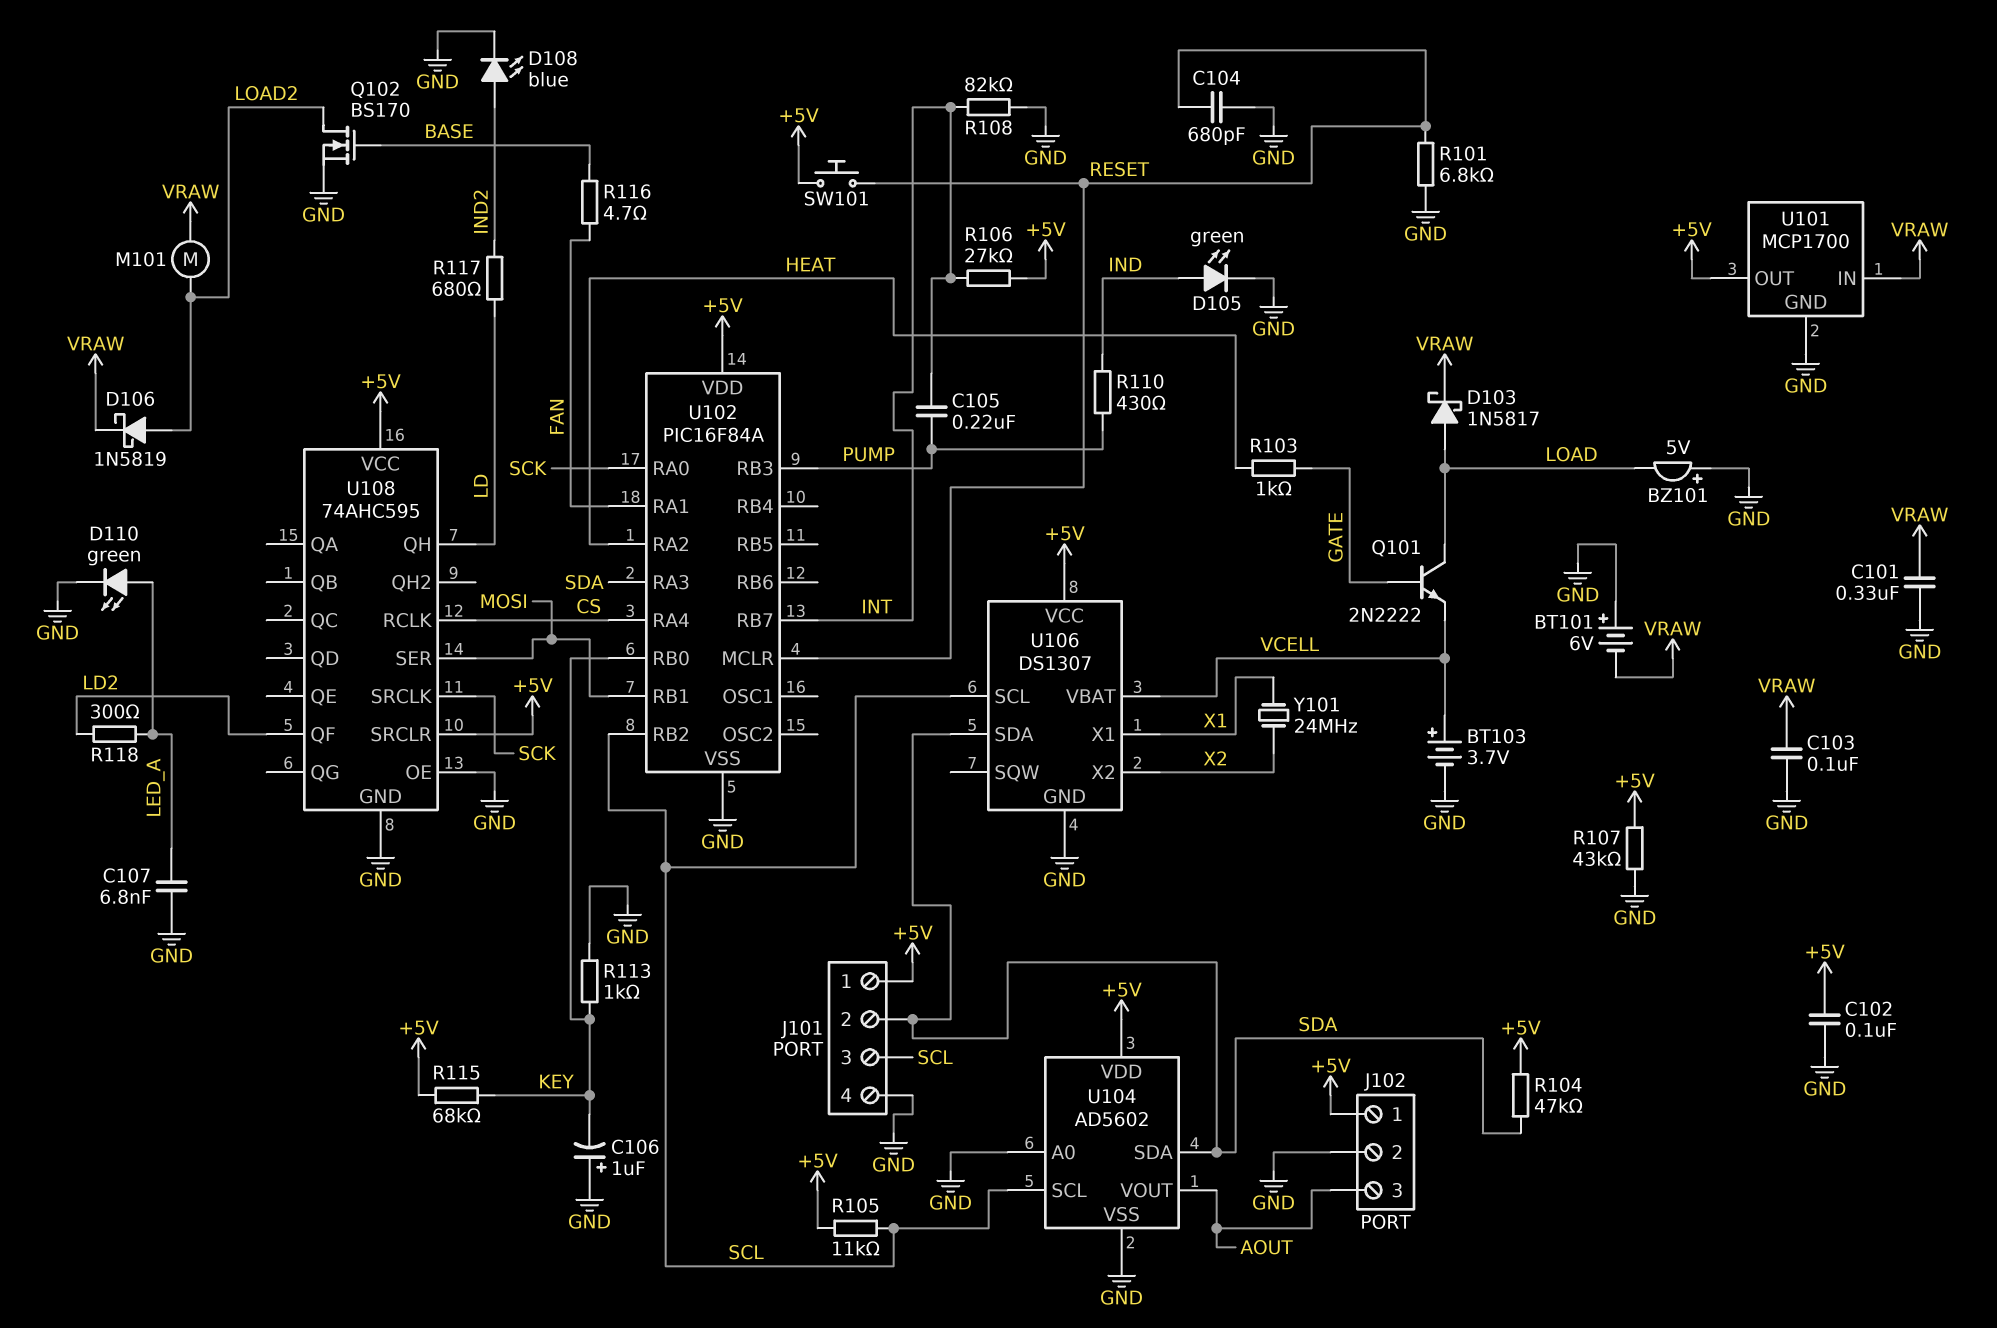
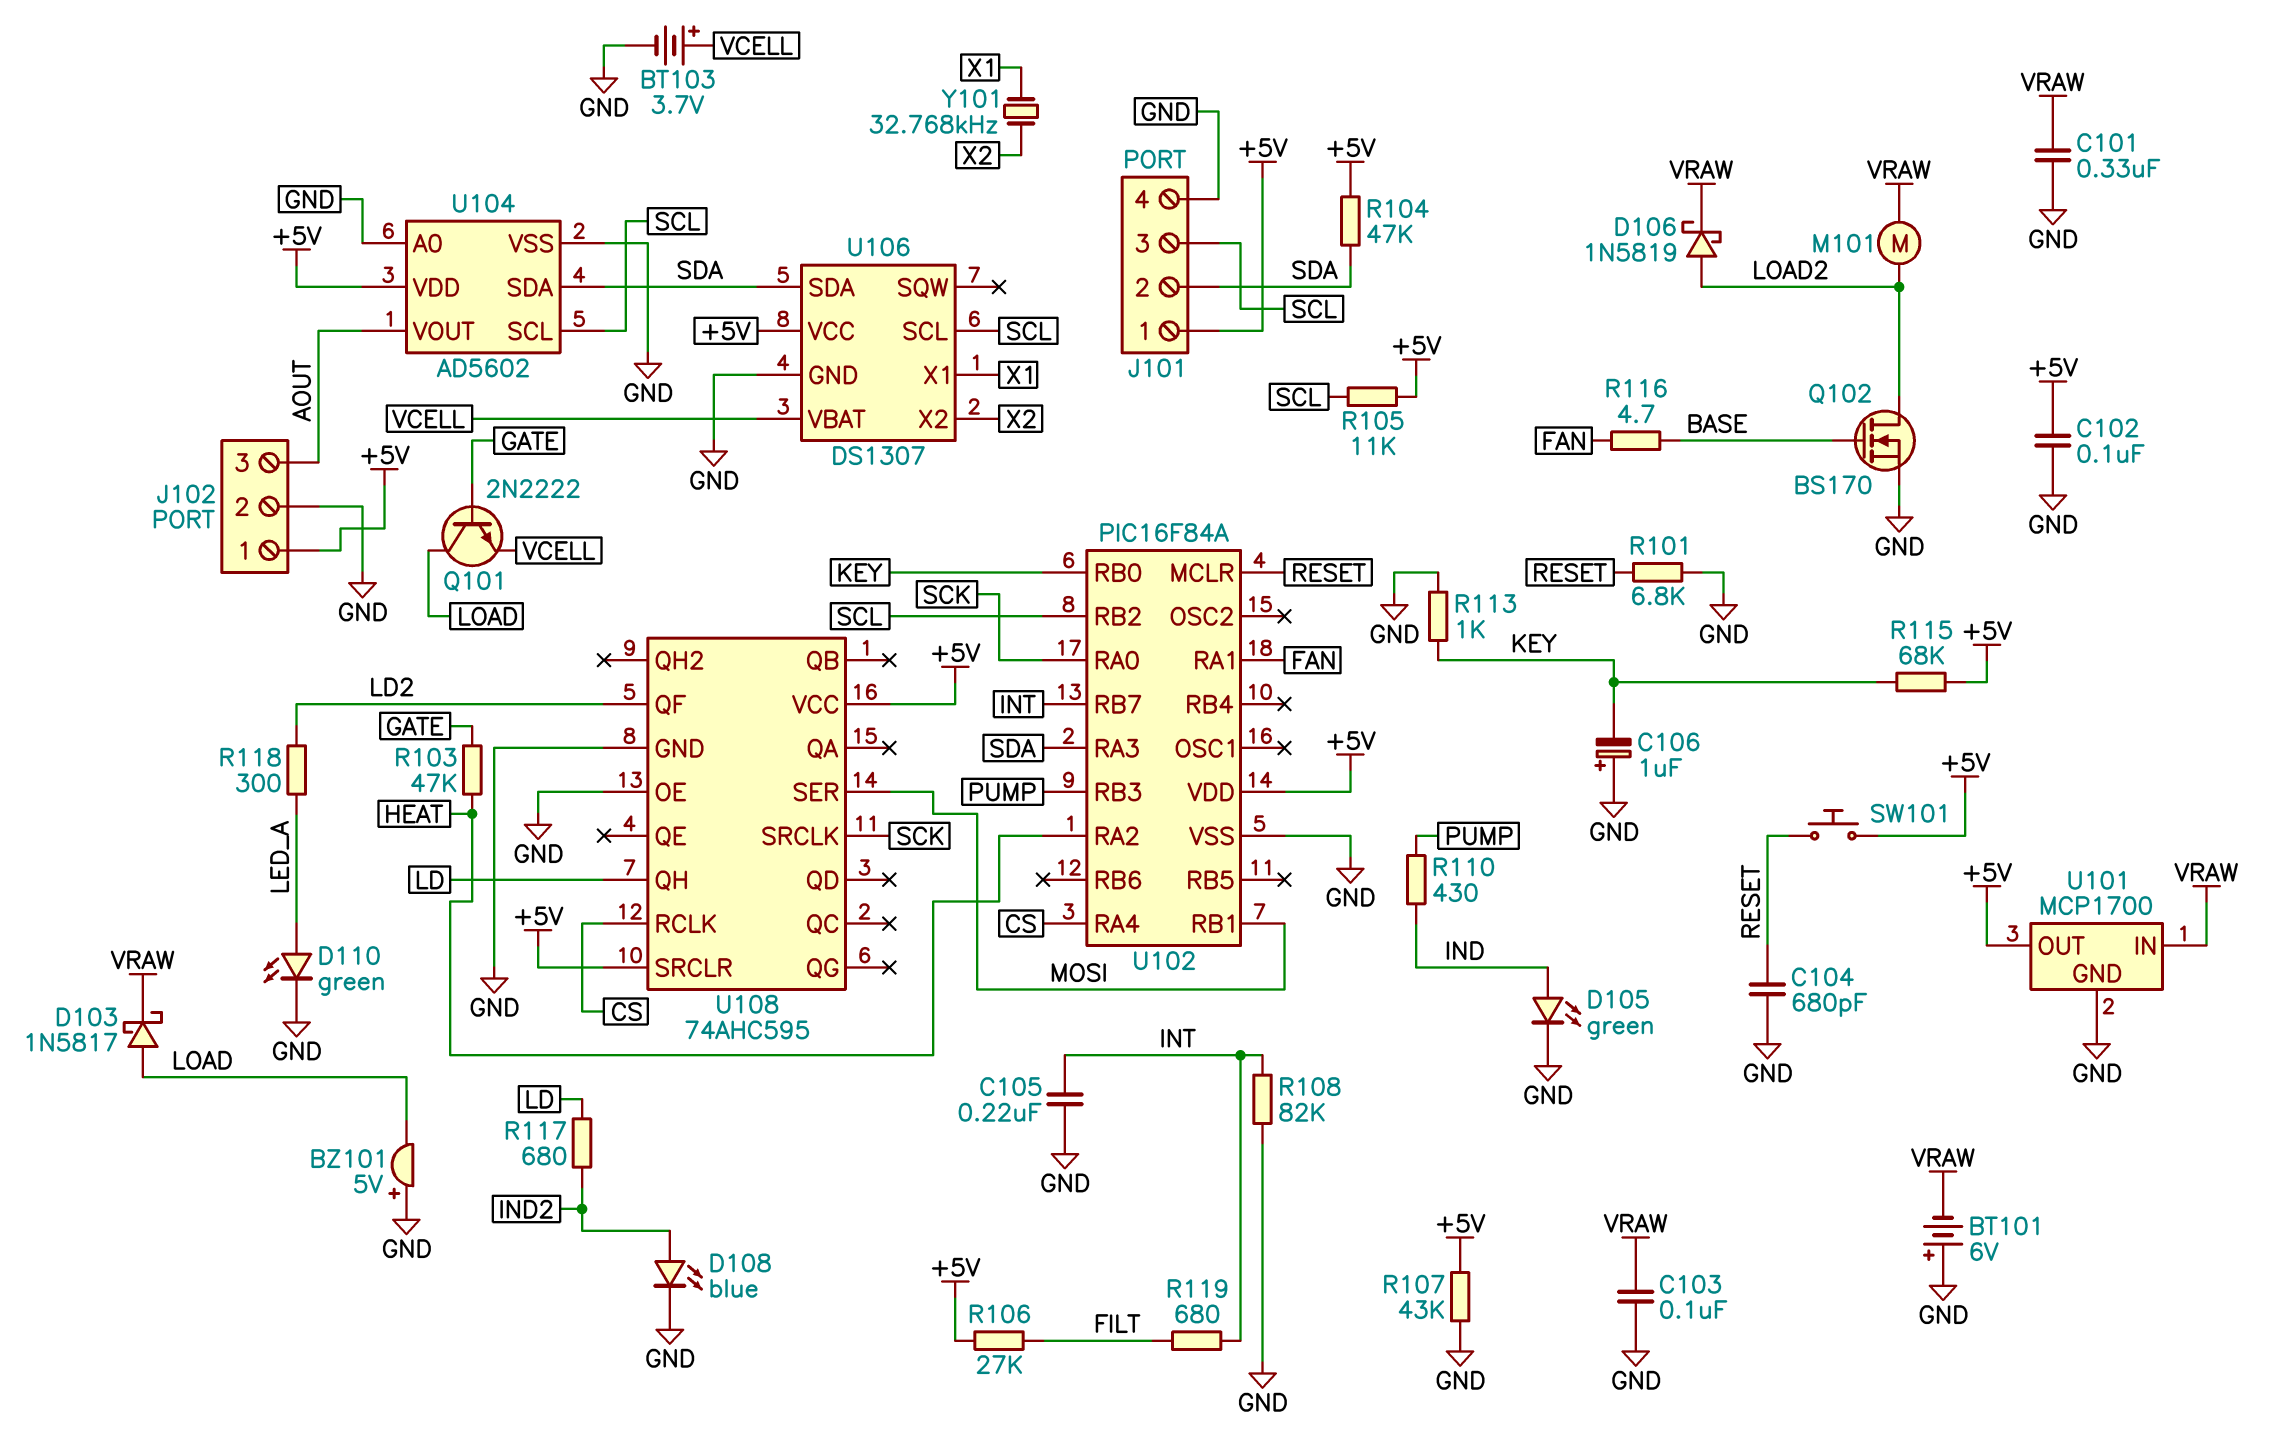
C105: 220nF (INT, PUMP) -> 220nF (GND, INT)
C107: 6.8nF (GND, LED_A) -> none
R103: 1k (GATE, HEAT) -> 47k (GATE, HEAT)
R106: 27k (+5V, INT) -> 27k (+5V, FILT)
R119: none -> 680 (FILT, INT)
Y101: 24MHz (X1, X2) -> 32.768kHz (X1, X2)

